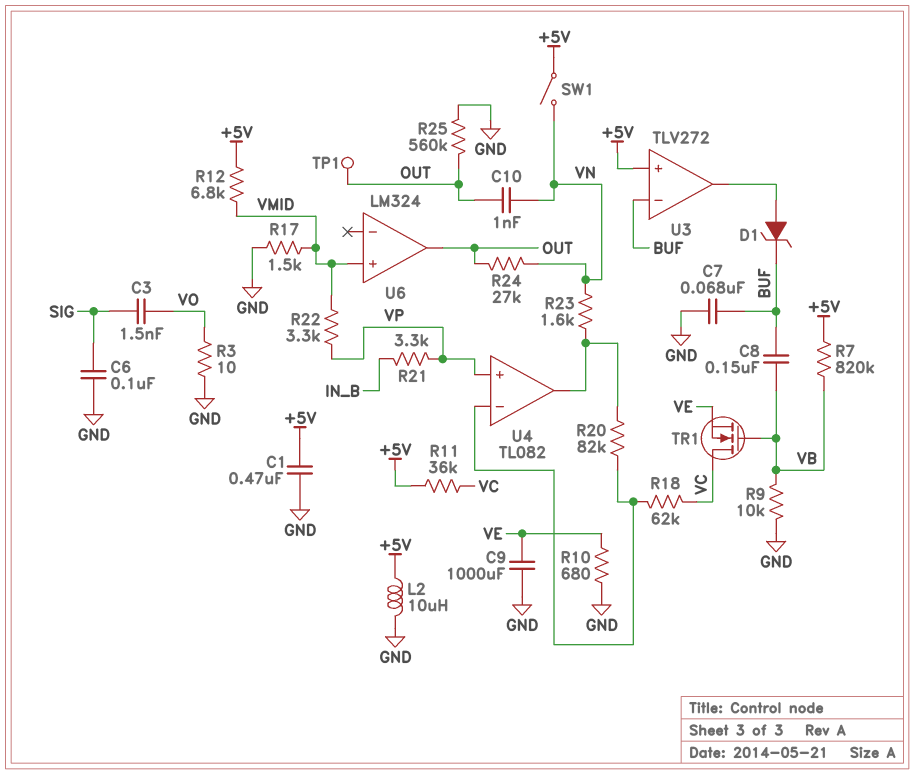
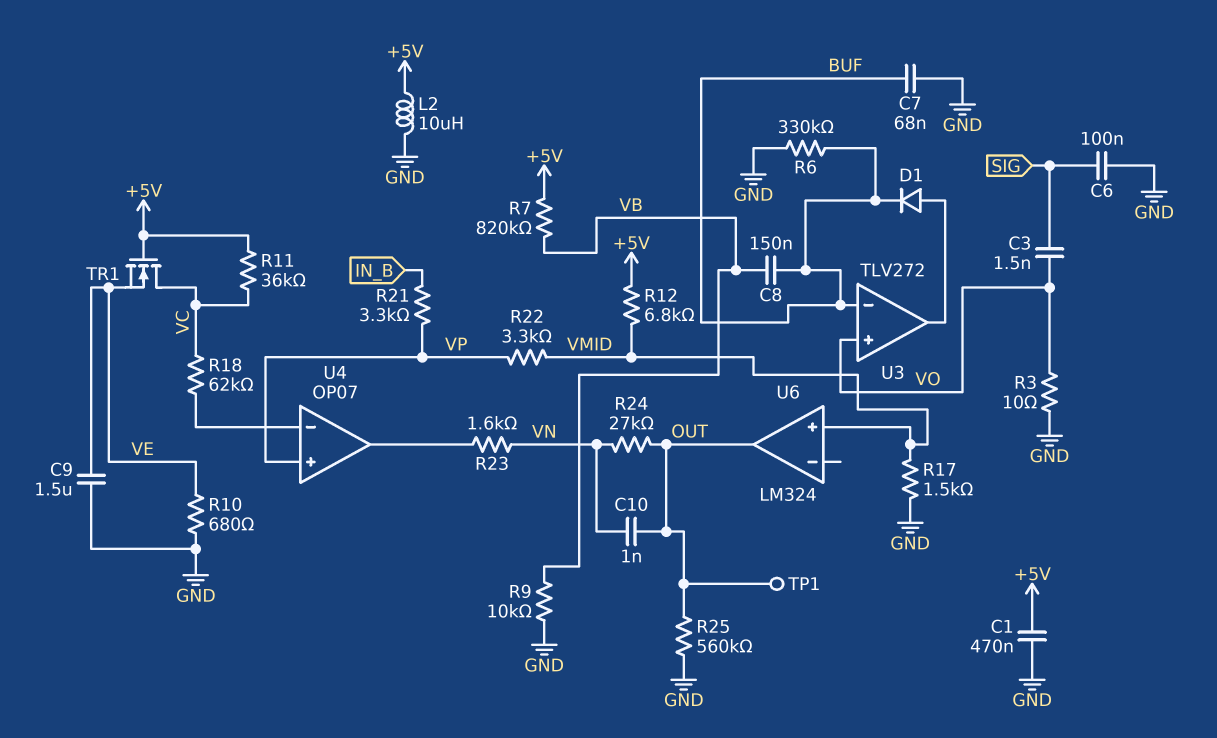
C9: 1000uF (GND, VE) -> 1.5uF (GND, VE)
D1: zener (A U3/out, K BUF) -> diode (A U3/out, K BUF)
R6: none -> 330k (BUF, GND)
R20: 82k (U4/in-, U4/out) -> none
SW1: switch (+5V, VN) -> none
TR1: NMOS (G VB, D VC, S VE) -> NMOS (G +5V, D VC, S VE)
U3 pin in+: +5V -> VO
U4: TL082 -> OP07

